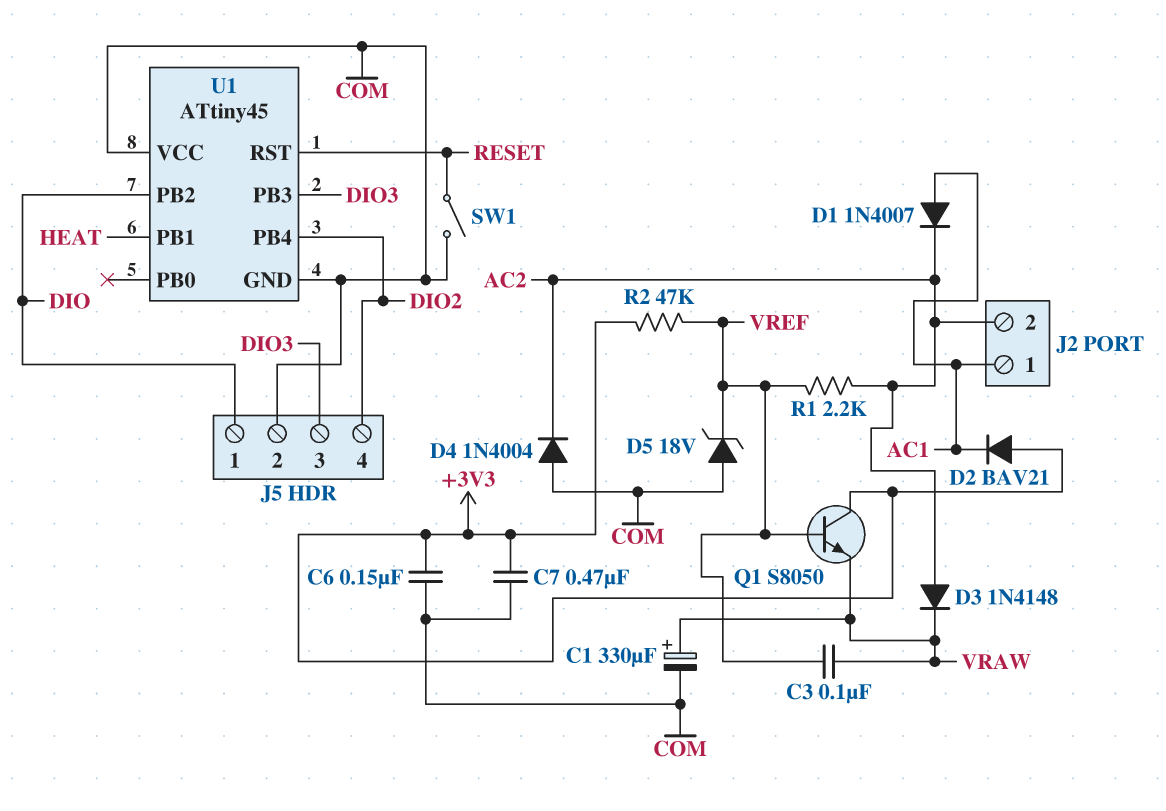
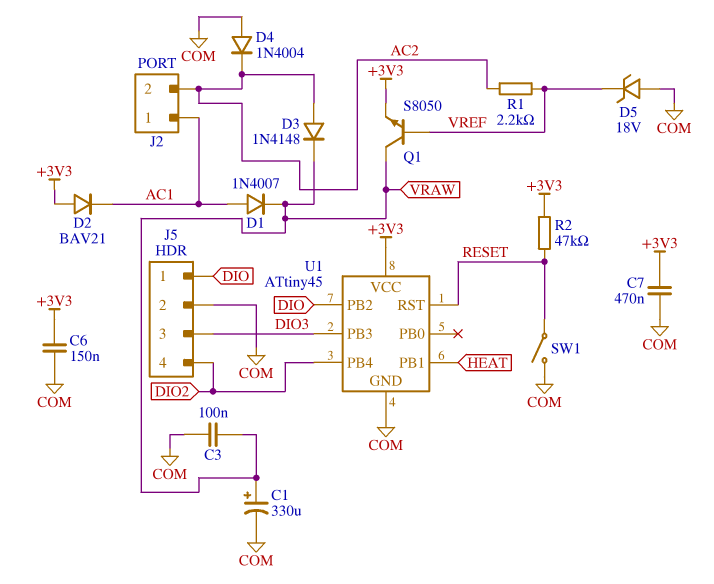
C3: 100nF (VRAW, VREF) -> 100nF (COM, VRAW)
D1: diode 1N4007 (A AC1, K AC2) -> diode 1N4007 (A AC1, K VRAW)
Q1: NPN S8050 (B VREF, C +3V3, E VRAW) -> NPN S8050 (B VREF, C VRAW, E +3V3)
R2: 47k (+3V3, VREF) -> 47k (+3V3, RESET)
U1 pin VCC: COM -> +3V3

